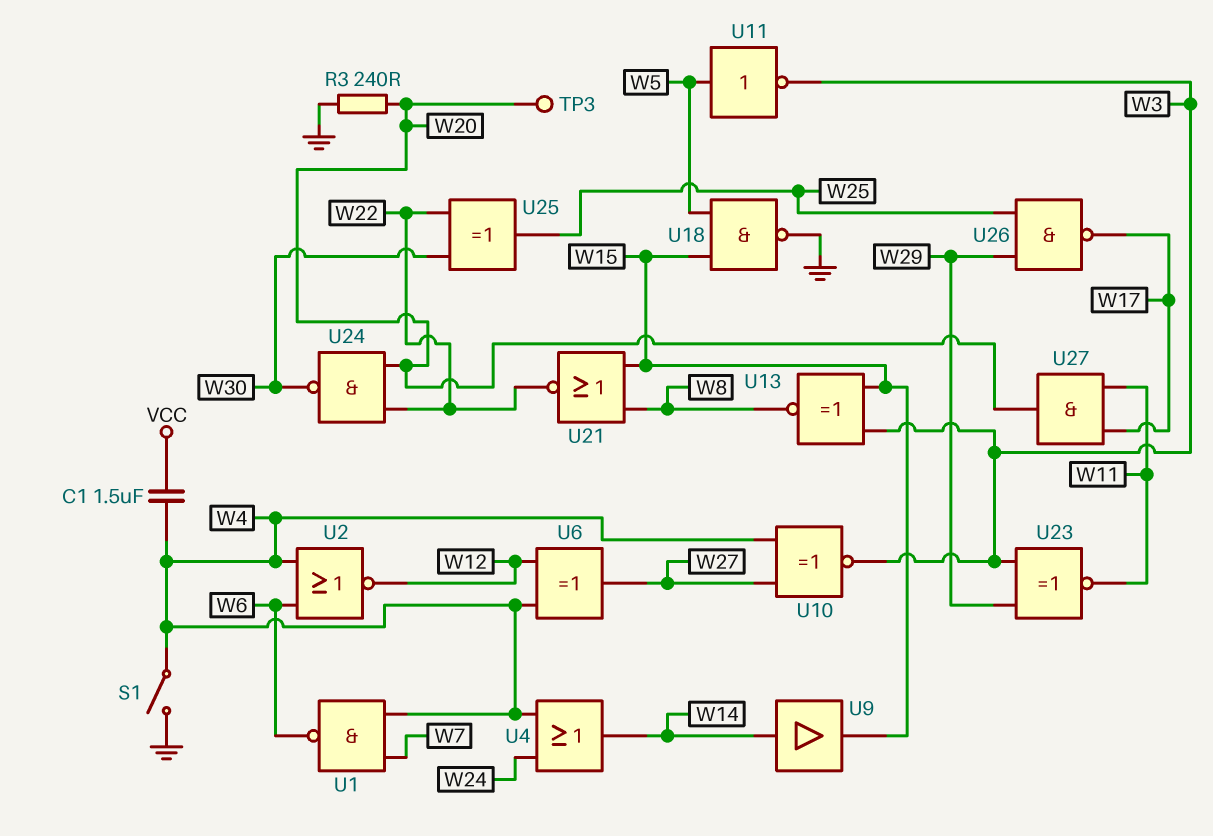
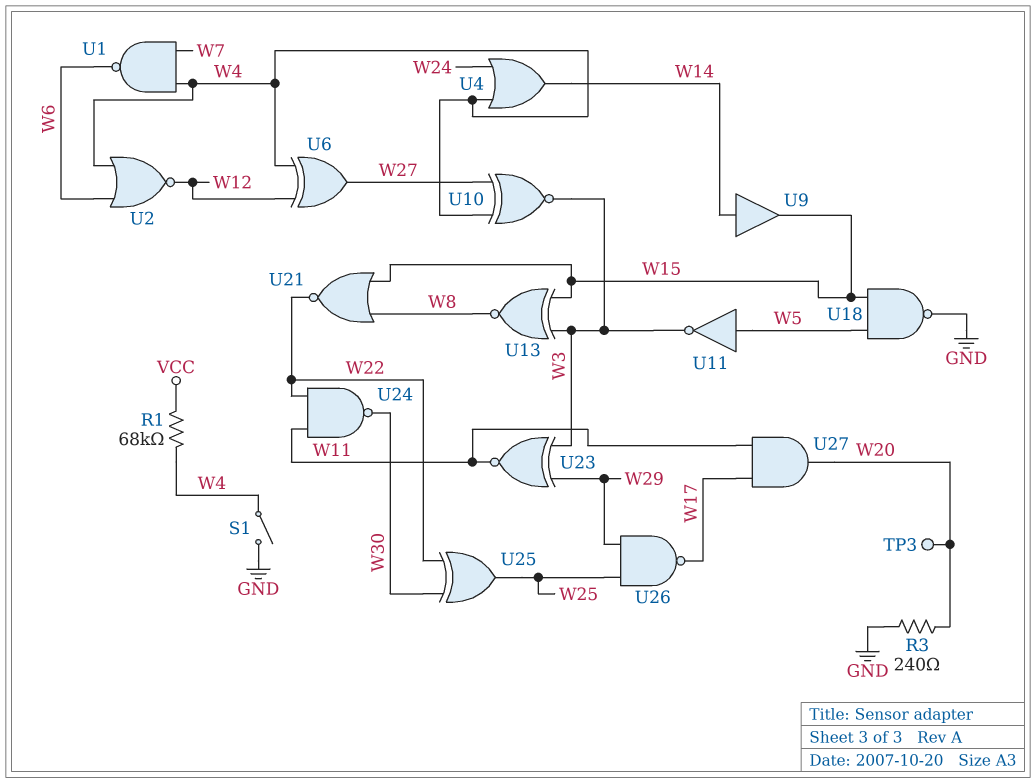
C1: 1.5uF (VCC, W4) -> none
R1: none -> 68k (VCC, W4)
U24: NAND (in W20, in W22, out W30) -> NAND (in W11, in W22, out W30)

